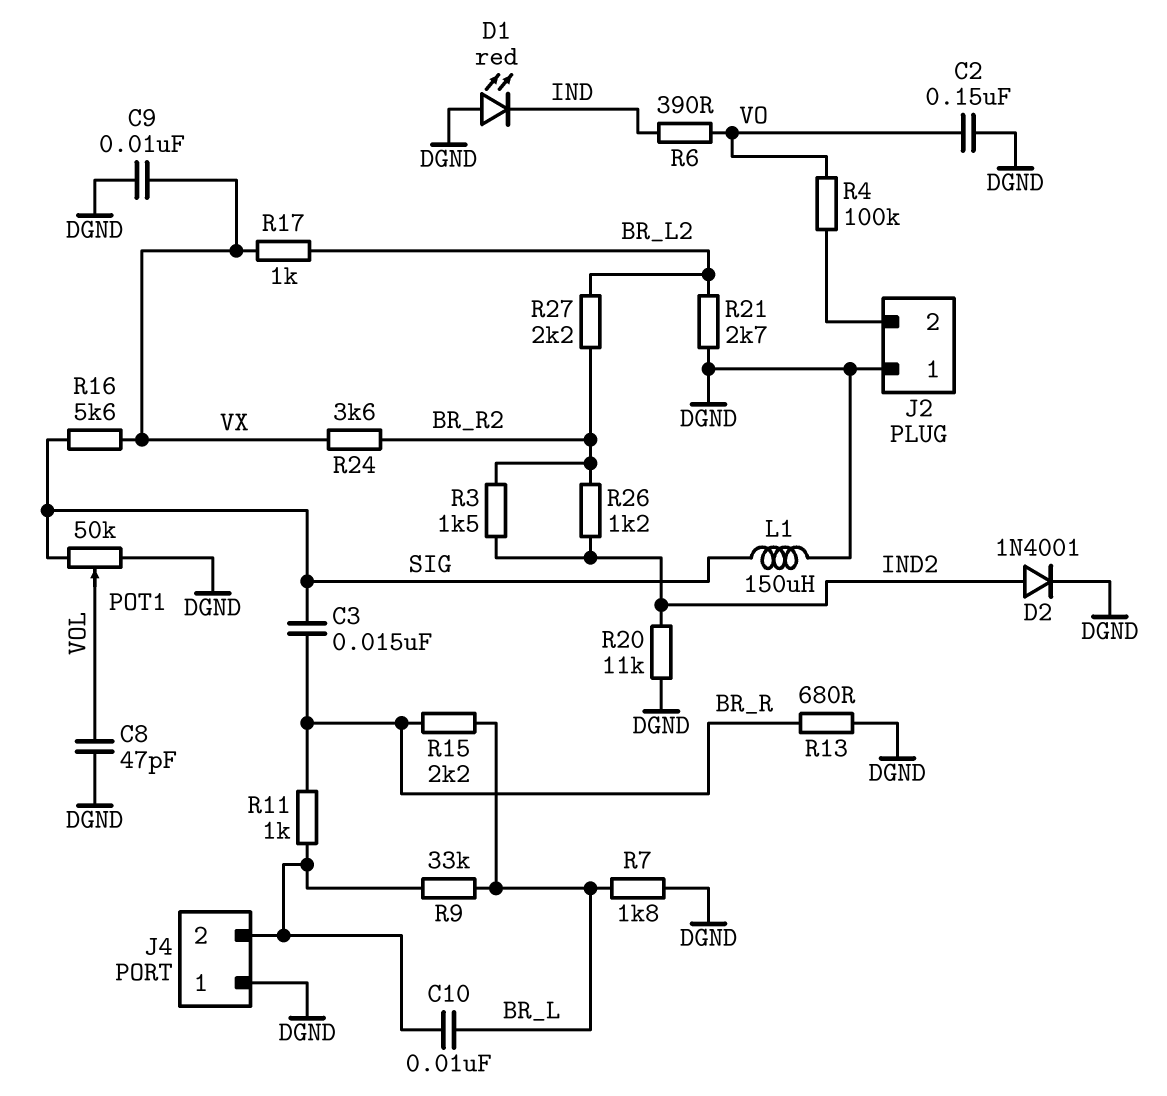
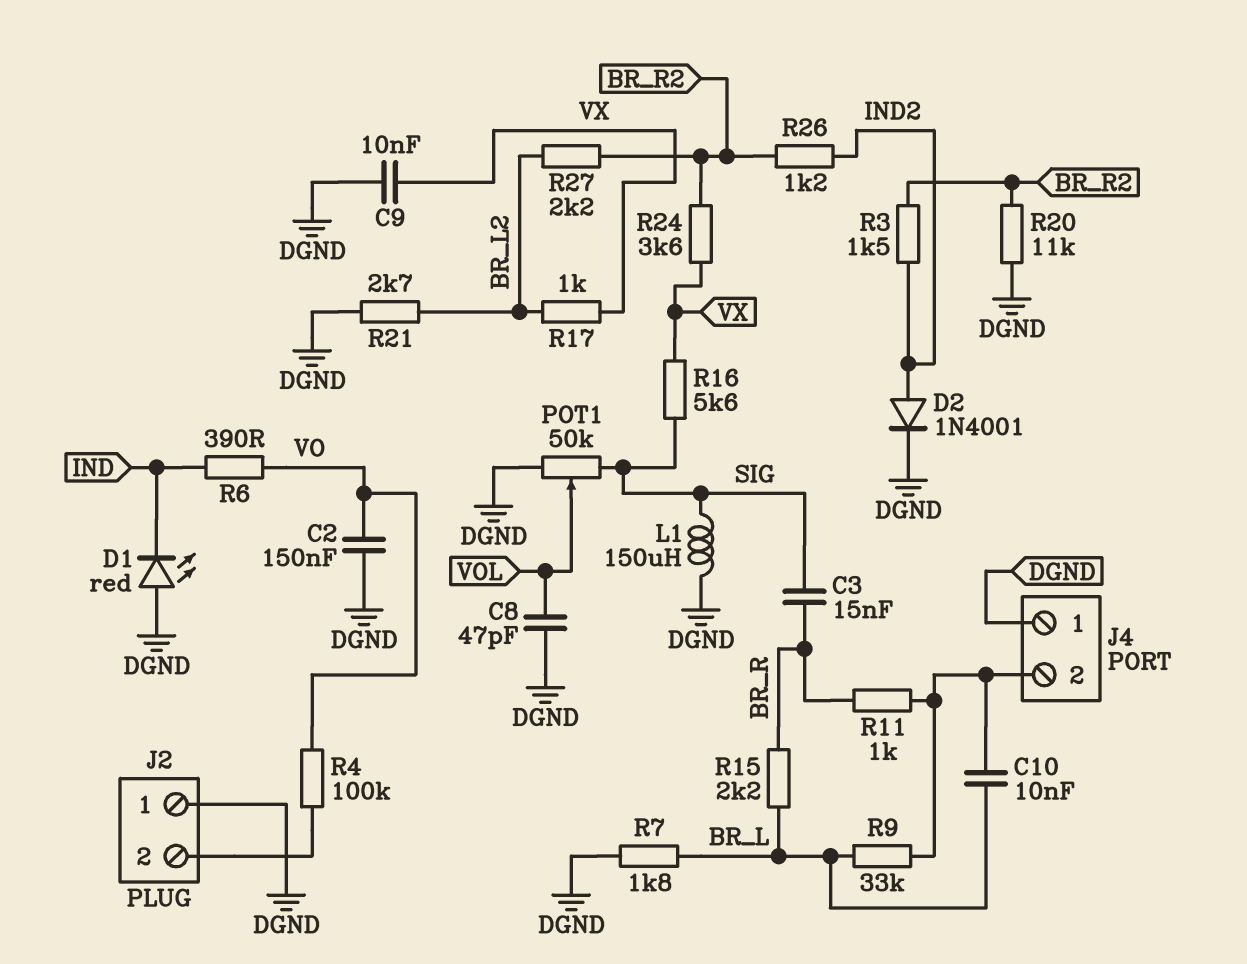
R13: 680 (BR_R, DGND) -> none
R20: 11k (DGND, IND2) -> 11k (BR_R2, DGND)

